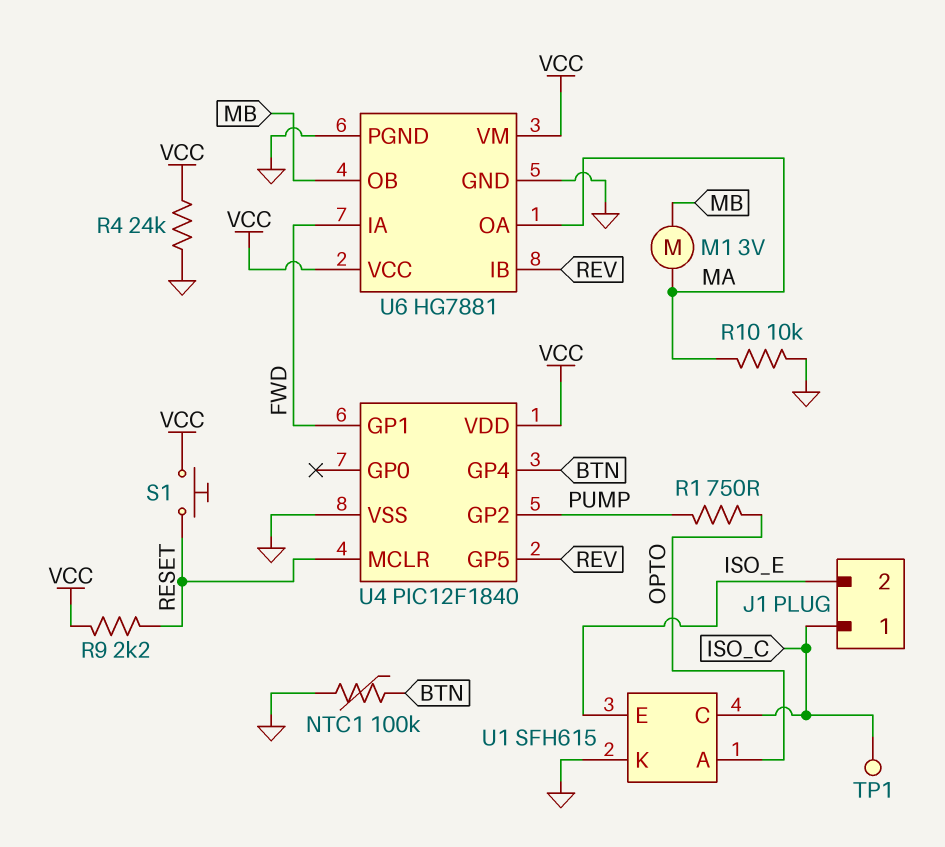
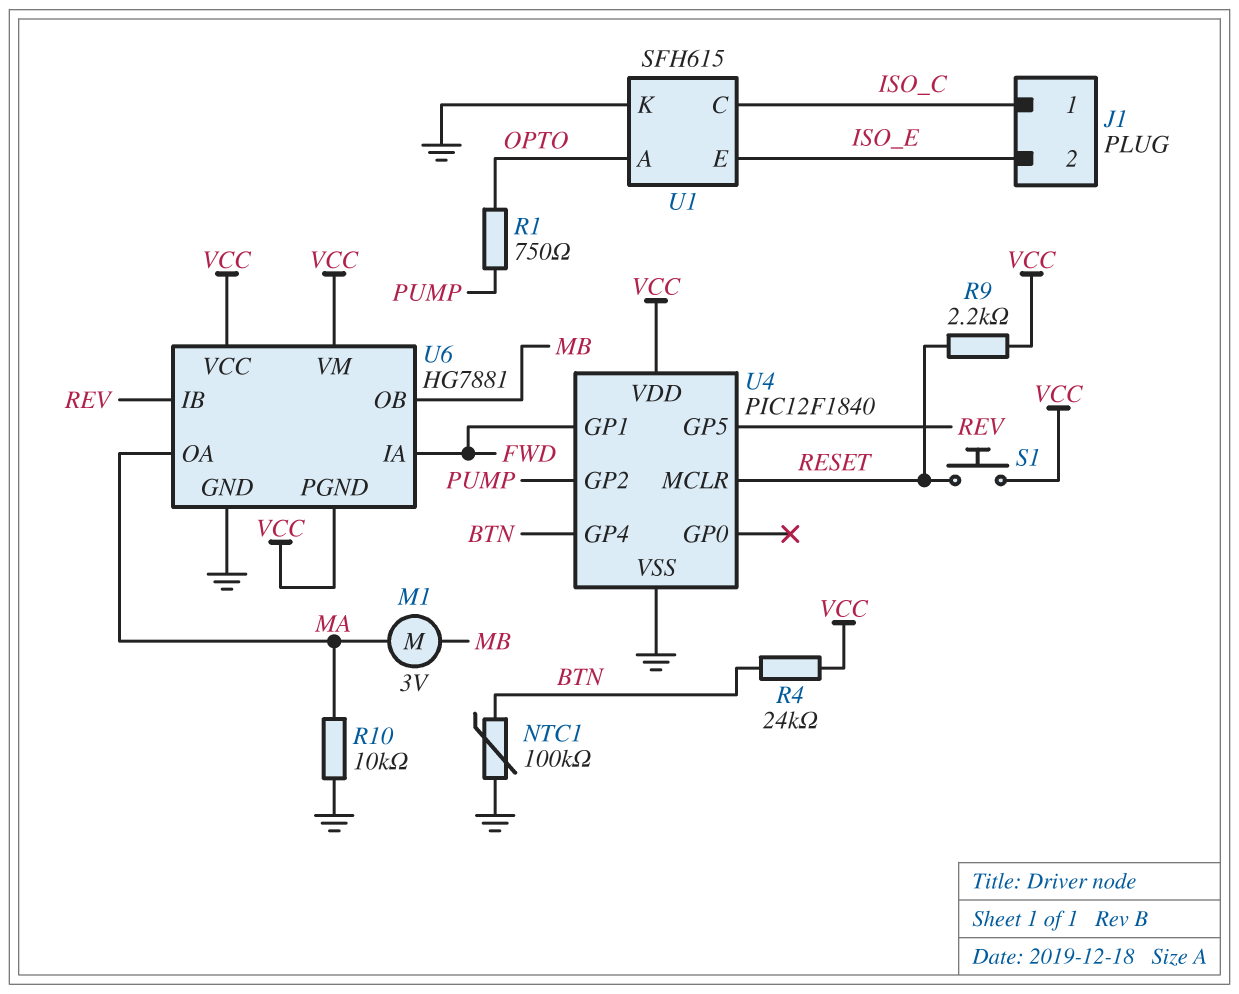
R4: 24k (GND, VCC) -> 24k (BTN, VCC)
TP1: test point (ISO_C) -> none
U6 pin PGND: GND -> VCC

